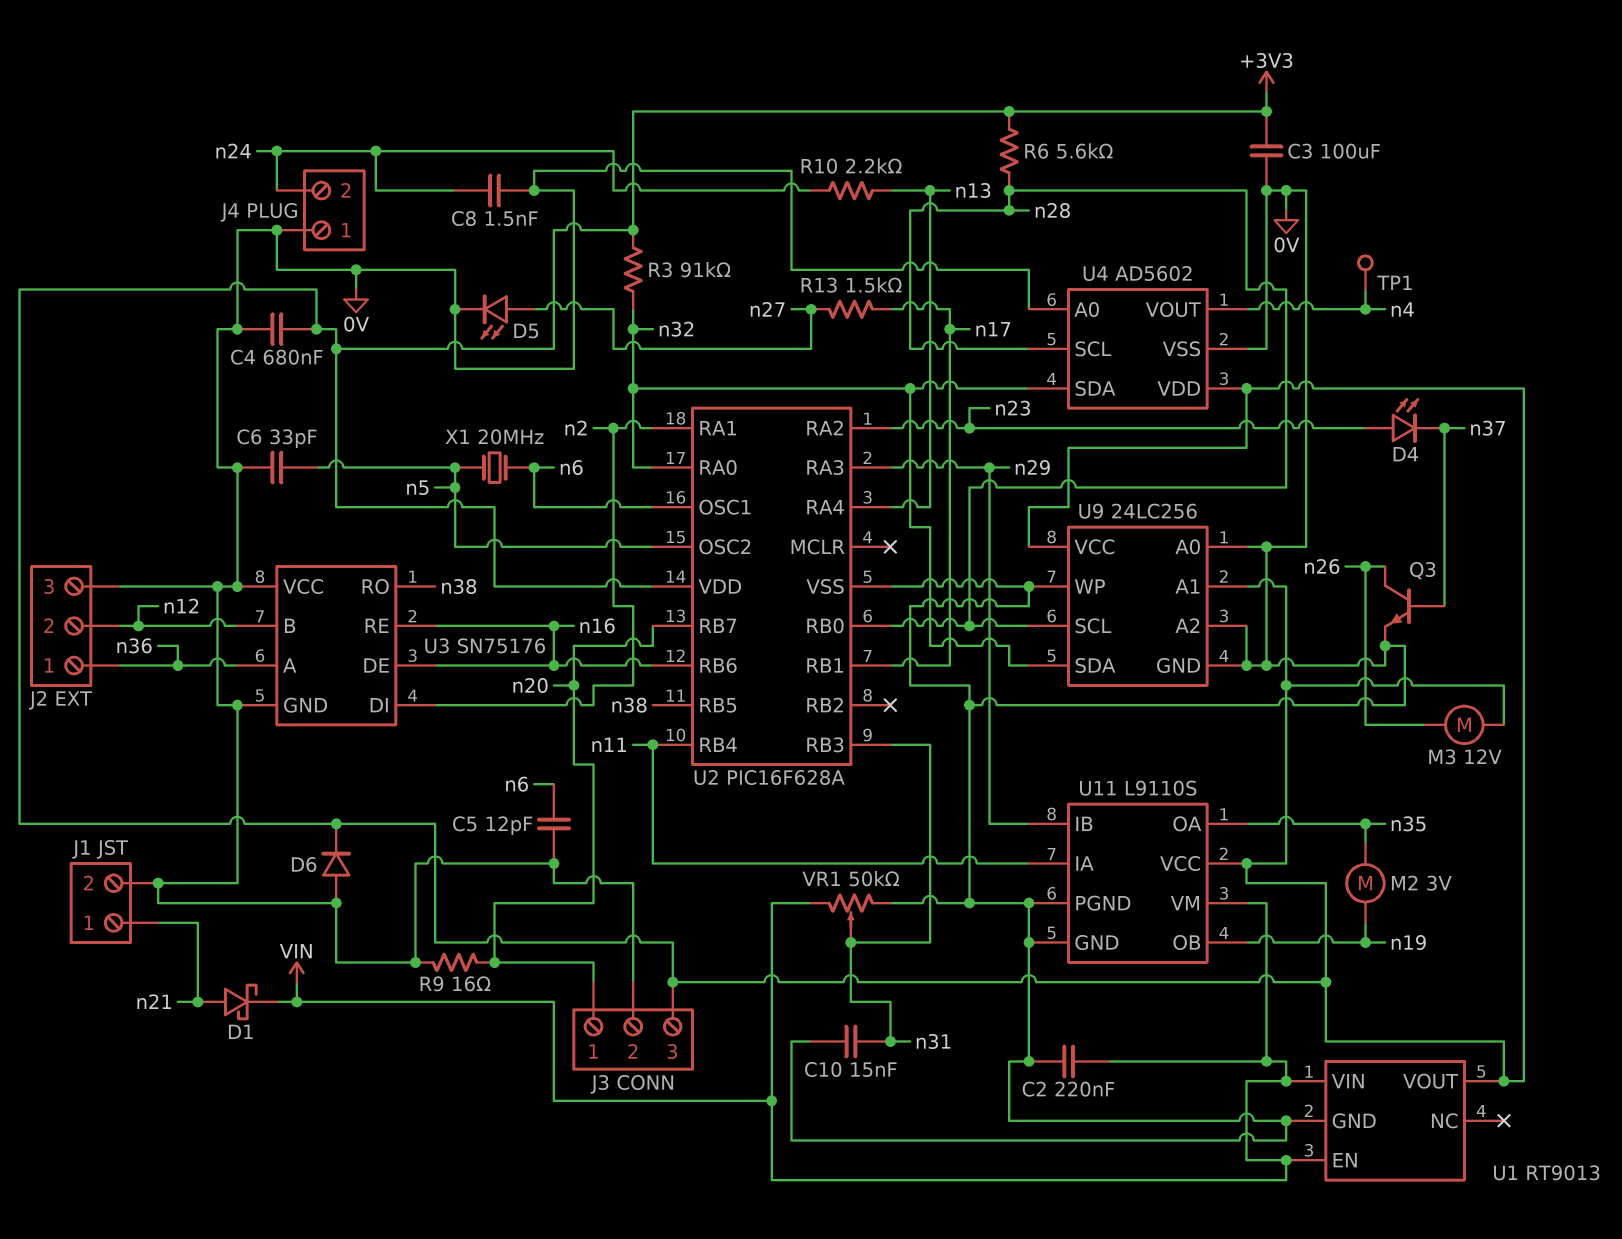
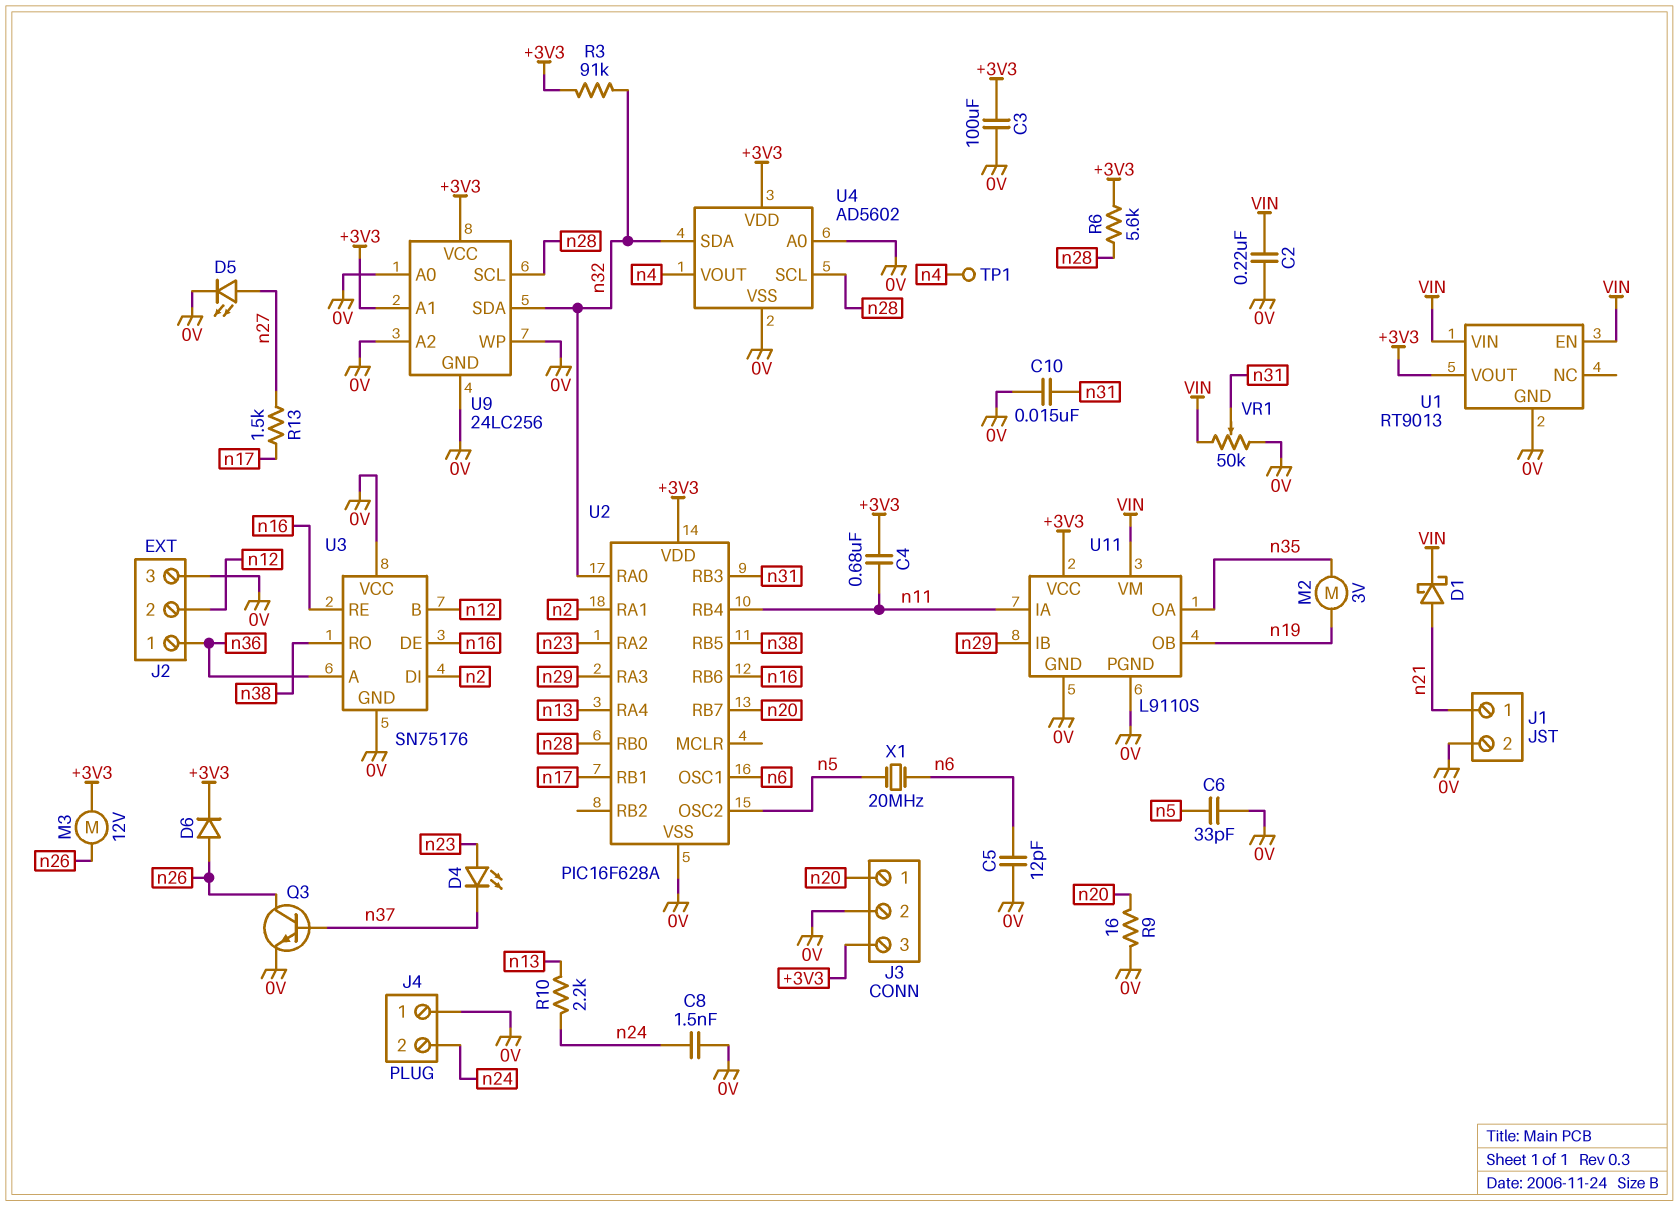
C4: 680nF (+3V3, 0V) -> 680nF (+3V3, n11)
D6: diode (A 0V, K +3V3) -> diode (A n26, K +3V3)

